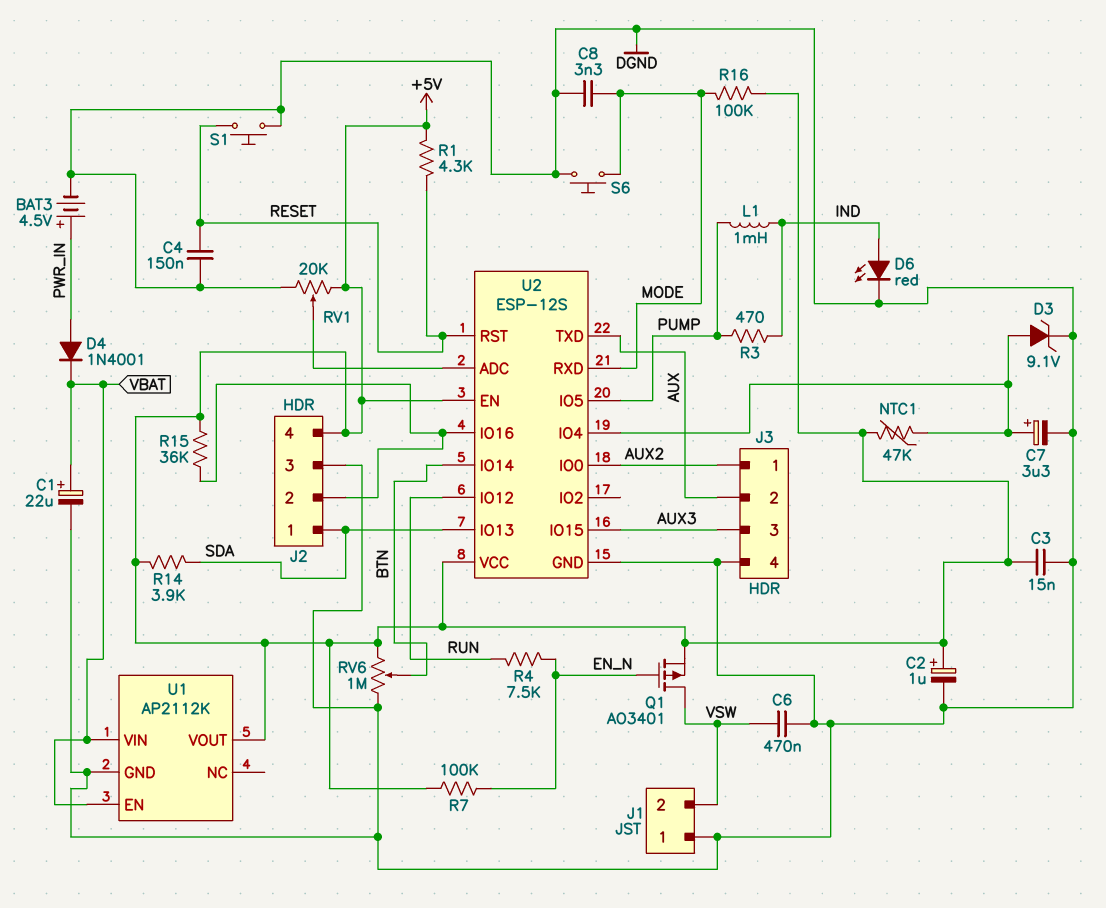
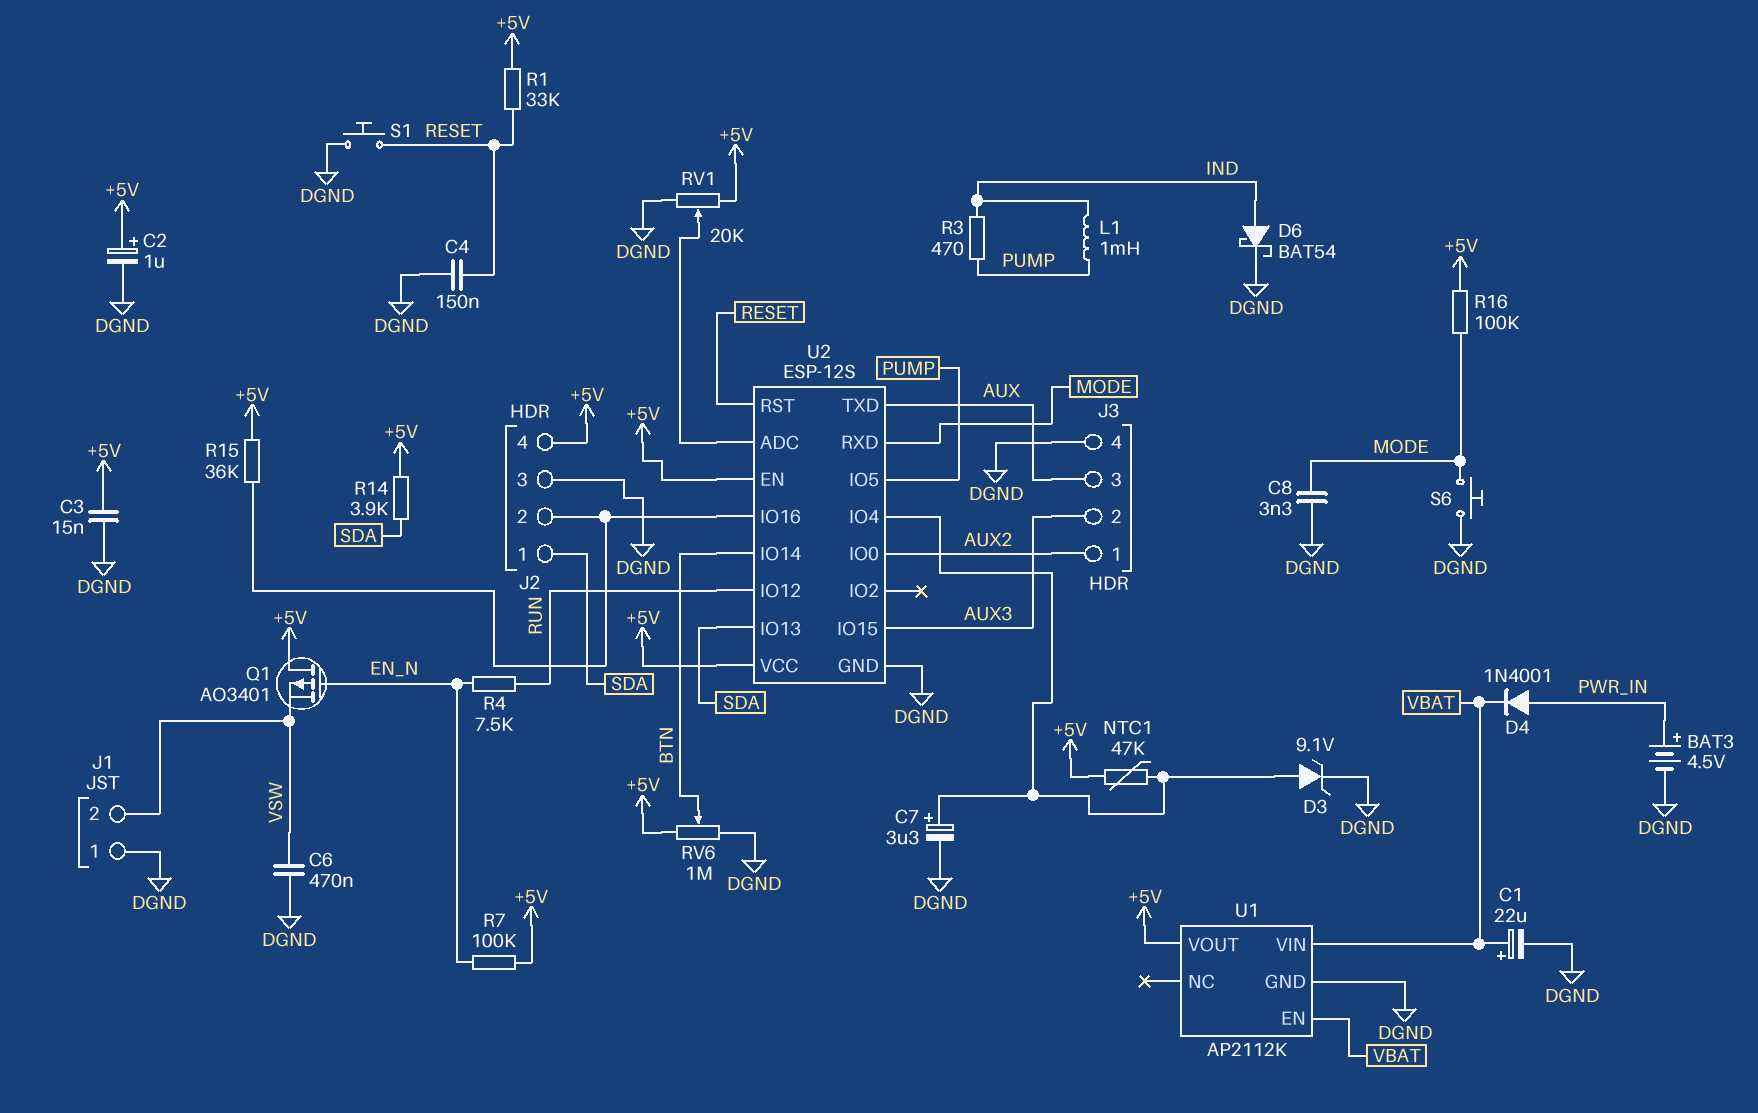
D6: LED red (A IND, K DGND) -> schottky BAT54 (A IND, K DGND)
J3 pin 2: AUX -> AUX3
J3 pin 3: AUX3 -> AUX
Q1: PMOS AO3401 (G EN_N, D VSW, S +5V) -> PMOS AO3401 (G EN_N, D +5V, S VSW)
R1: 4.3k (+5V, RESET) -> 33k (+5V, RESET)

